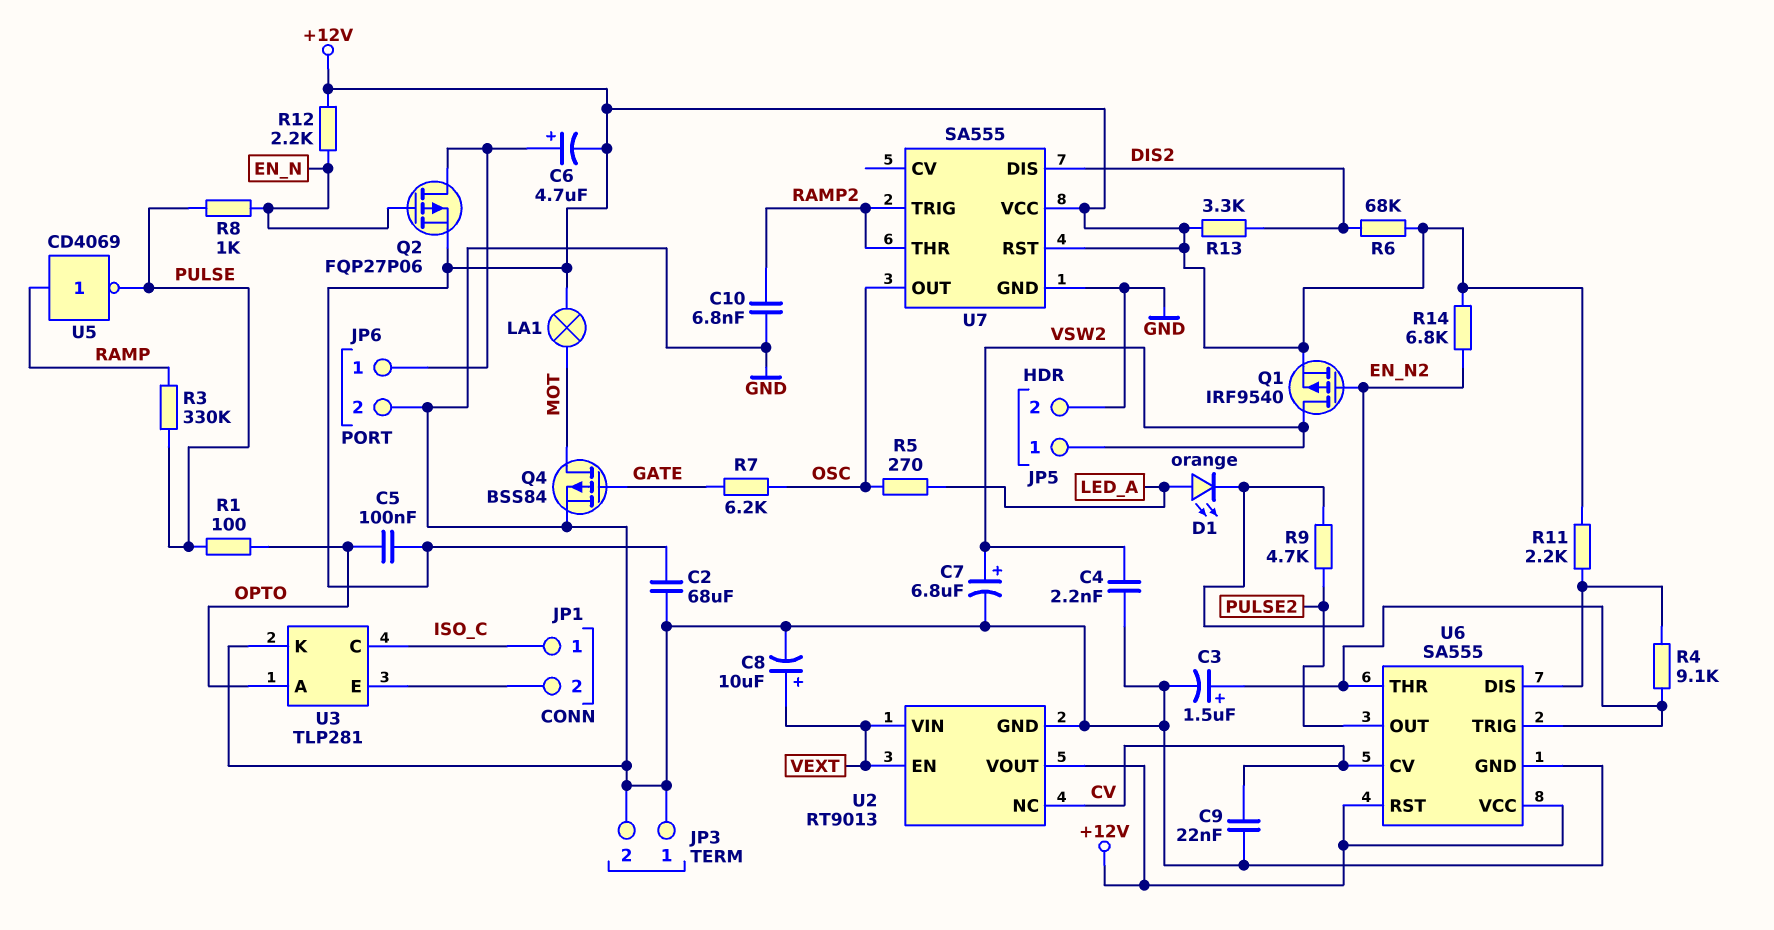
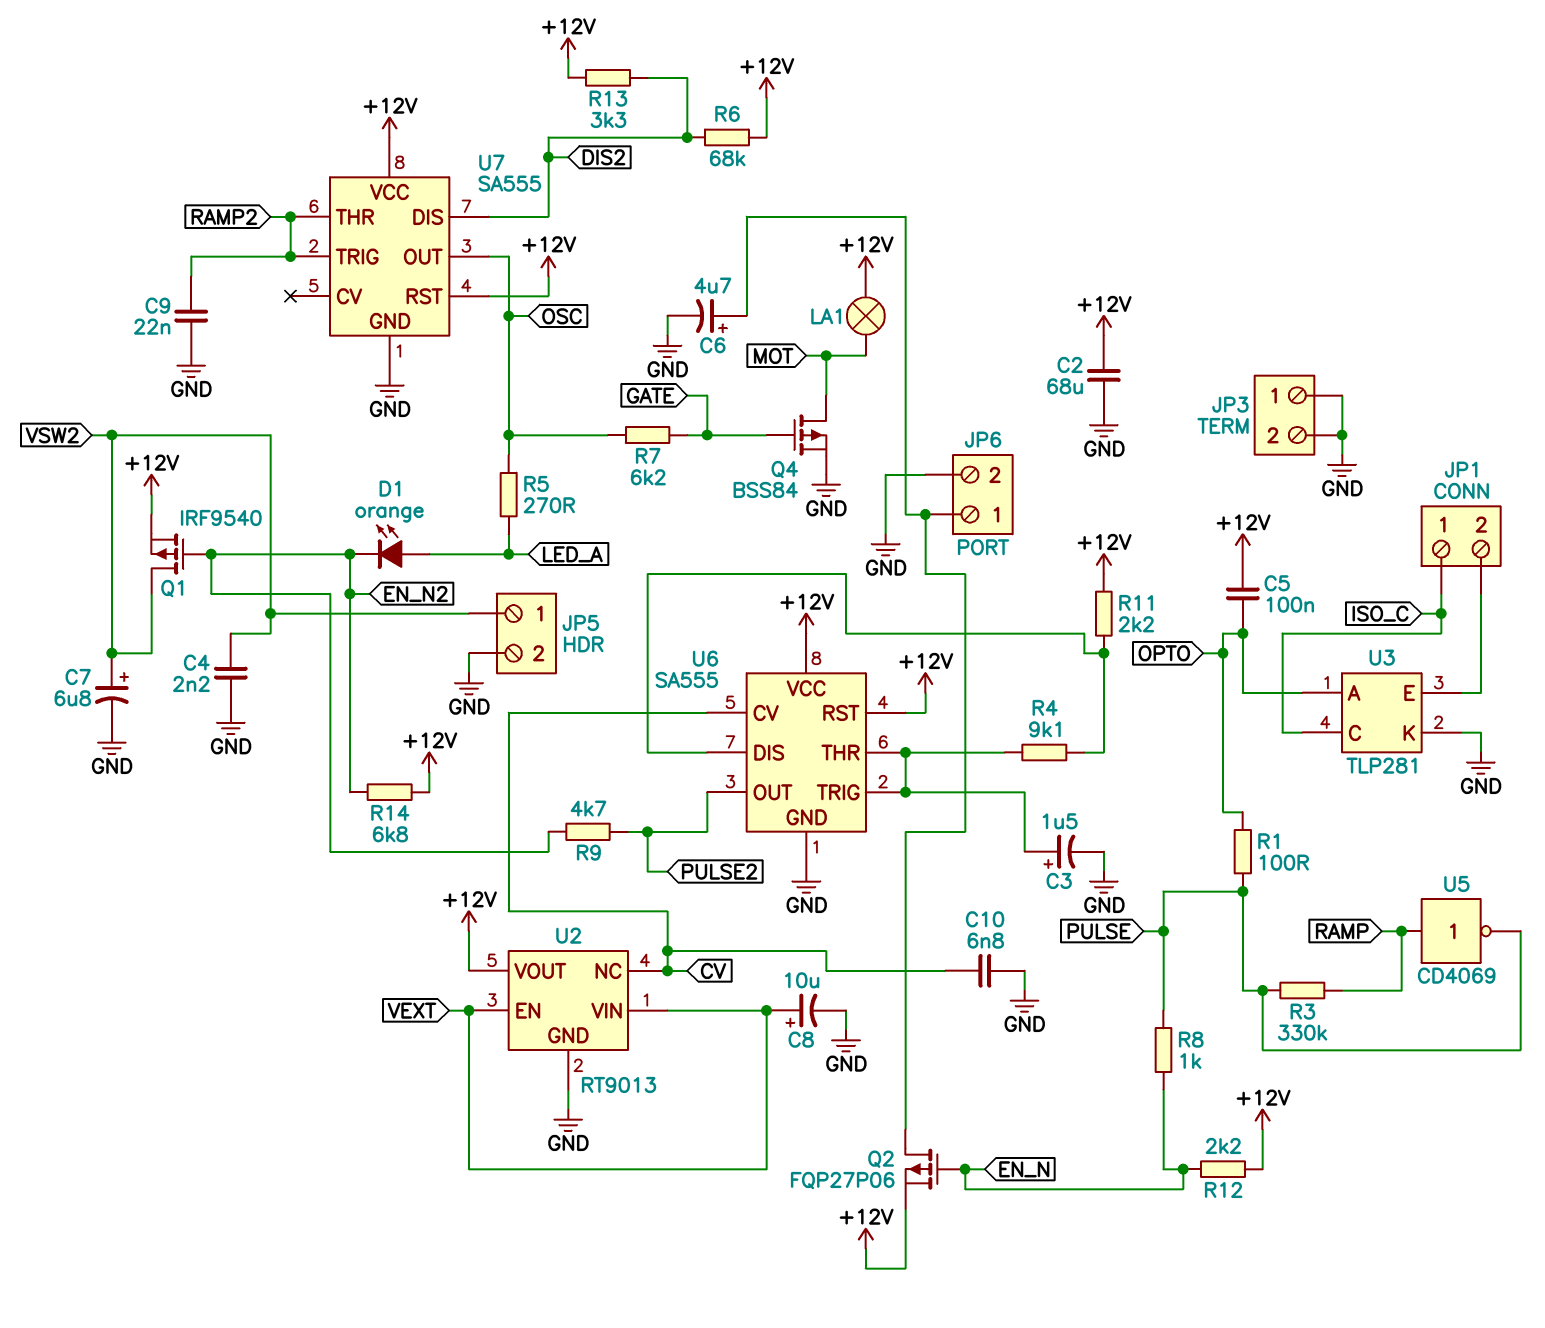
C6: 4.7uF (plus JP6/1, minus +12V) -> 4.7uF (plus JP6/1, minus GND)
C9: 22nF (CV, GND) -> 22nF (GND, RAMP2)
C10: 6.8nF (GND, RAMP2) -> 6.8nF (CV, GND)

